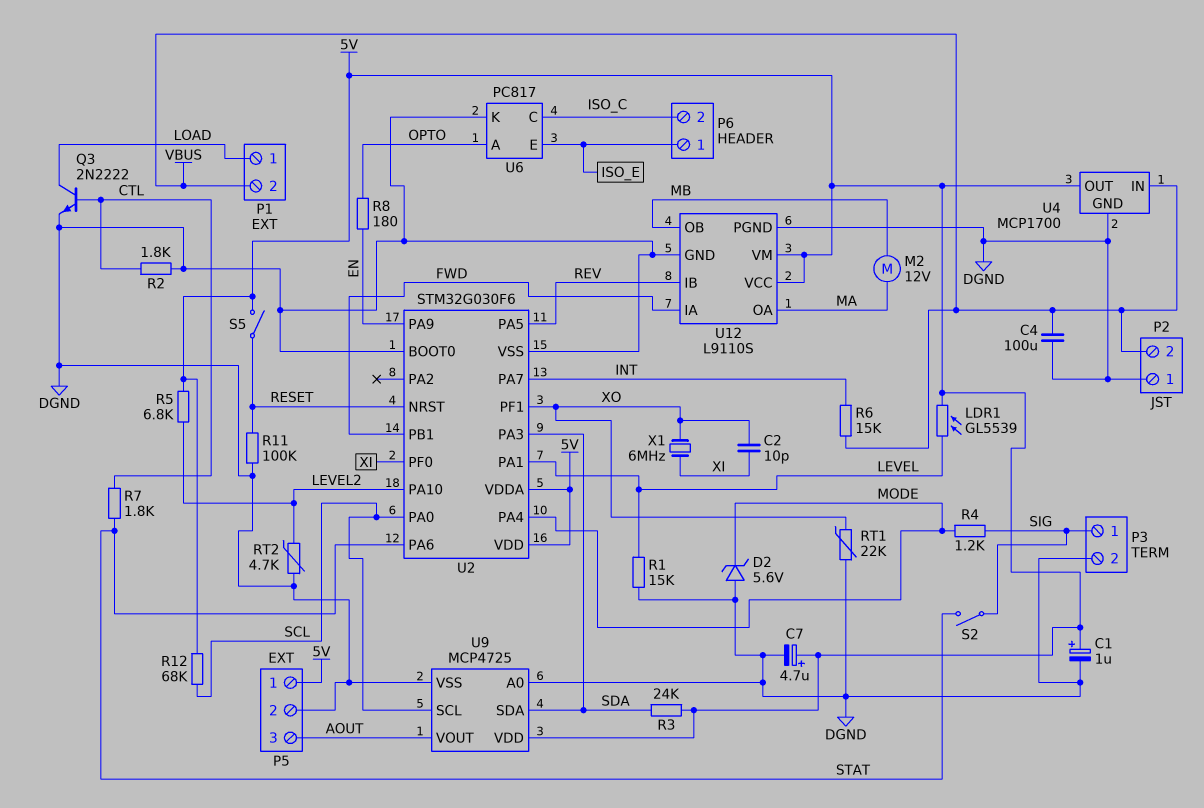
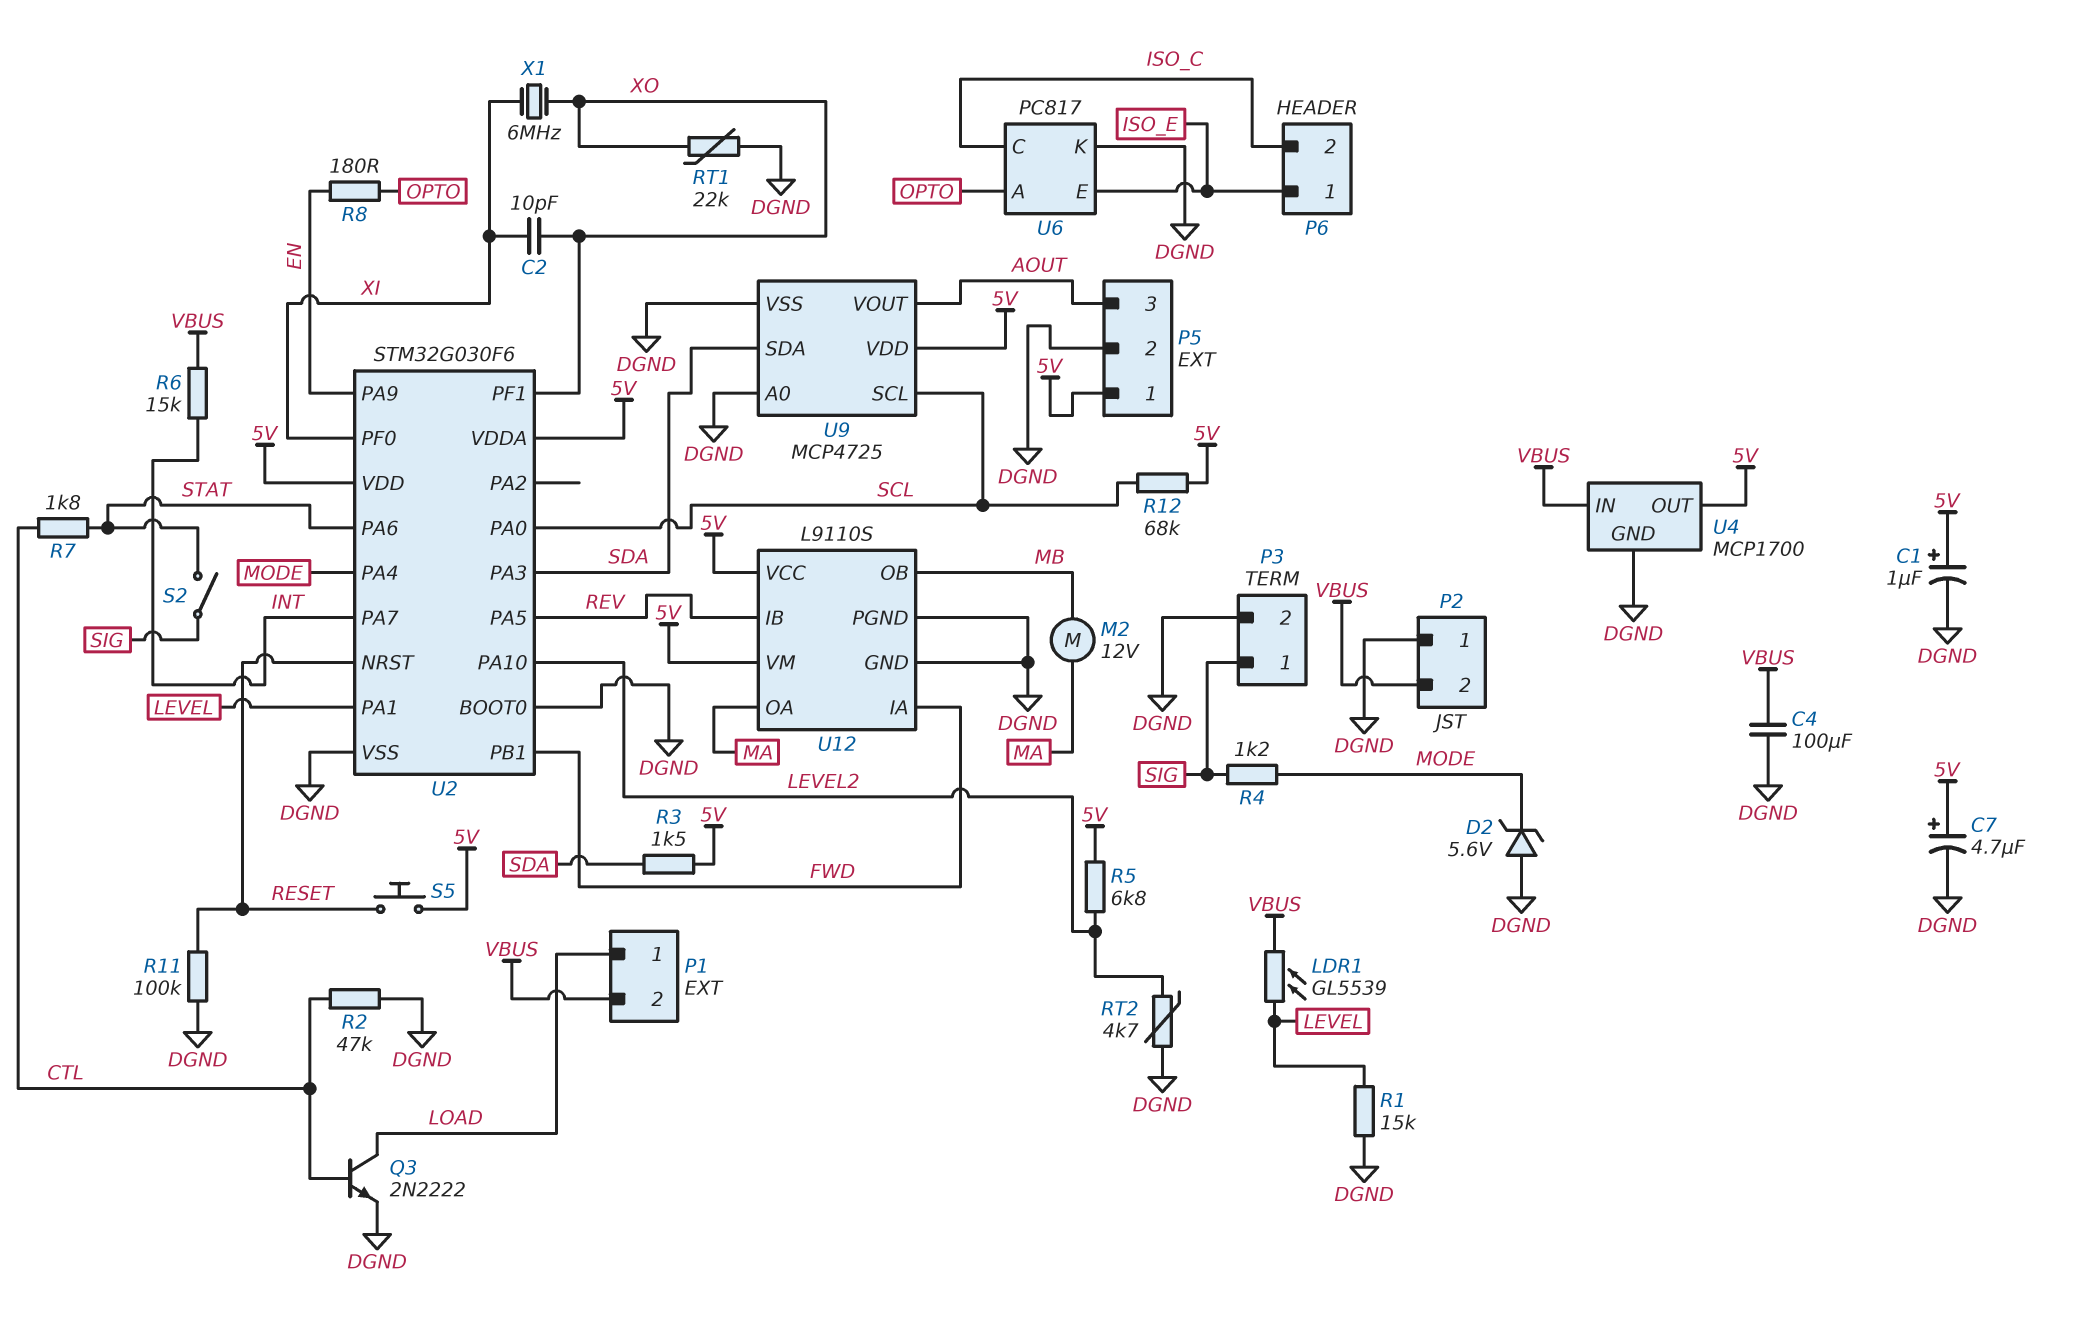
LDR1: GL5539 (5V, LEVEL) -> GL5539 (LEVEL, VBUS)
R2: 1.8k (CTL, DGND) -> 47k (CTL, DGND)
R3: 24k (5V, SDA) -> 1.5k (5V, SDA)
S5: switch (5V, RESET) -> button (5V, RESET)

